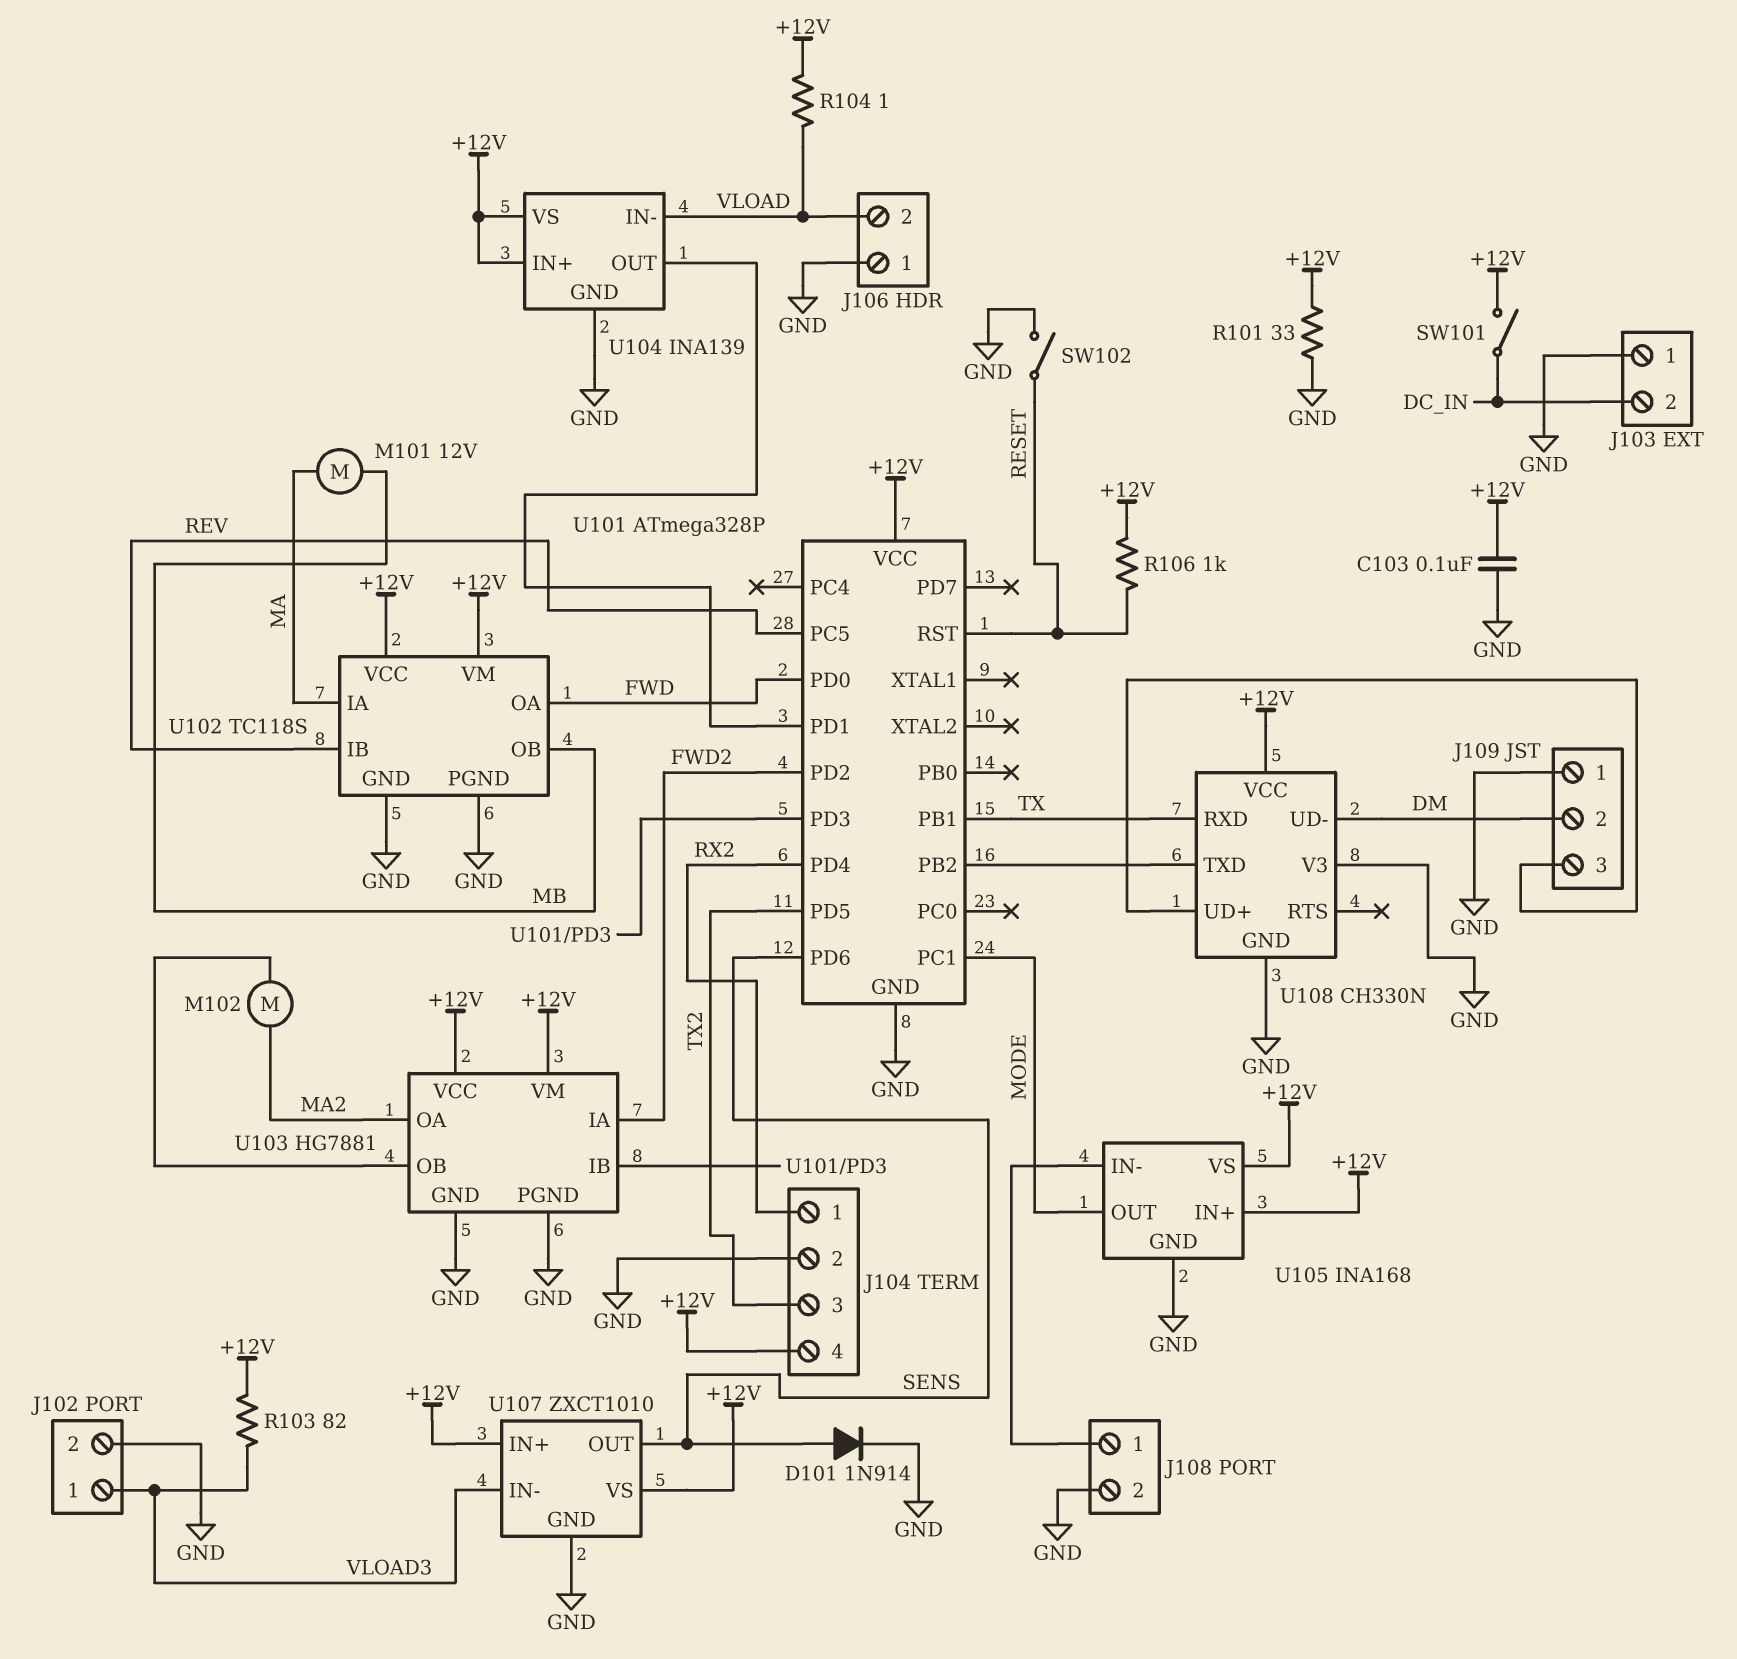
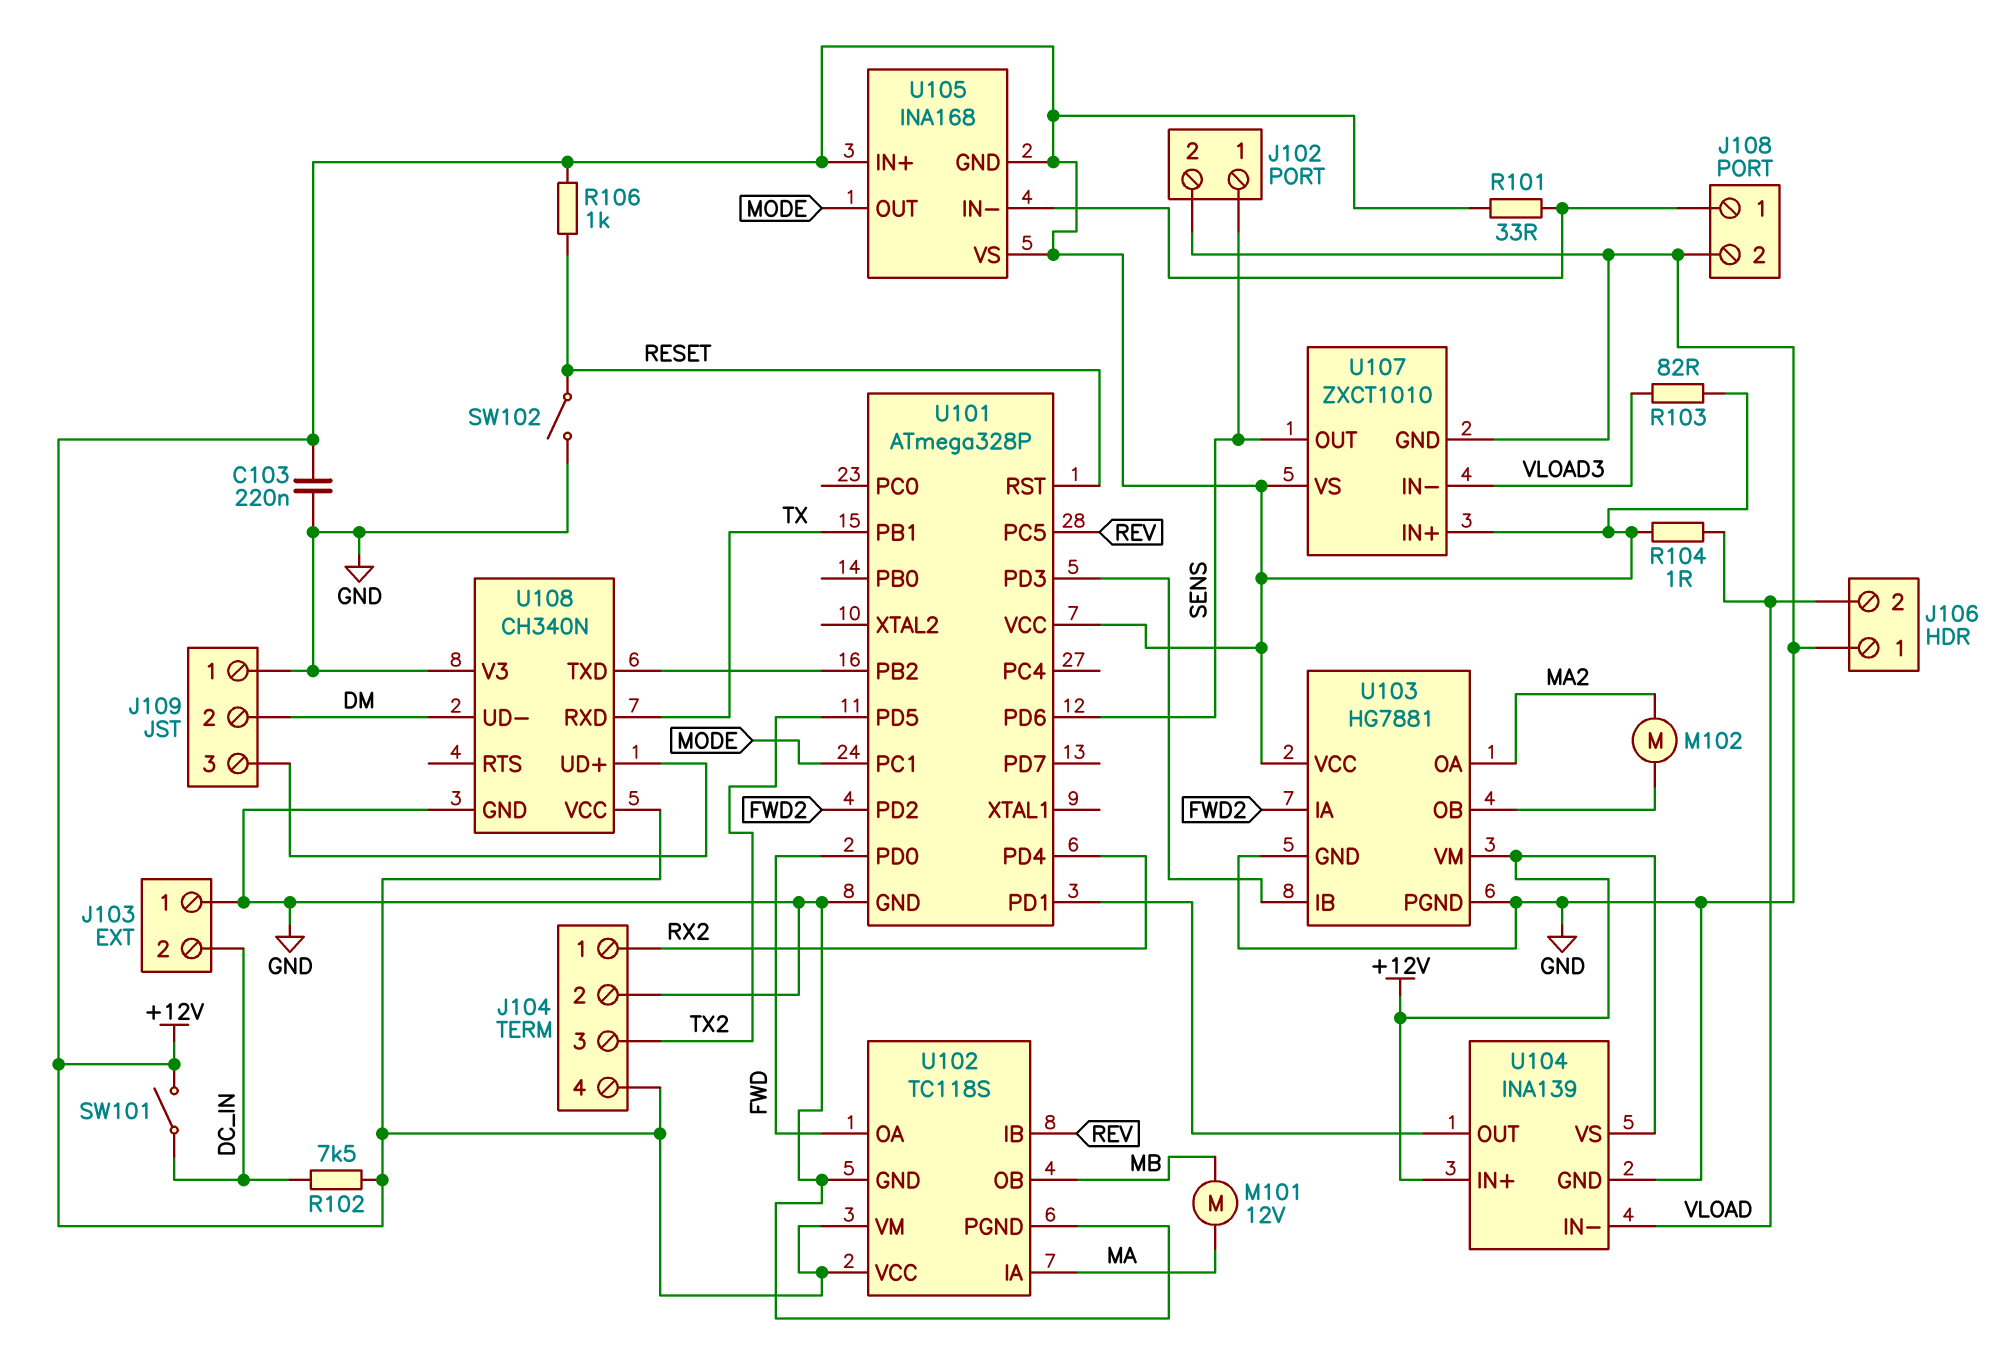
C103: 100nF (+12V, GND) -> 220nF (+12V, GND)
D101: diode 1N914 (A SENS, K GND) -> none
J102 pin 1: VLOAD3 -> SENS
R101: 33 (+12V, GND) -> 33 (+12V, J108/1)
R102: none -> 7.5k (+12V, DC_IN)
U105 pin GND: GND -> +12V
U108: CH330N -> CH340N

